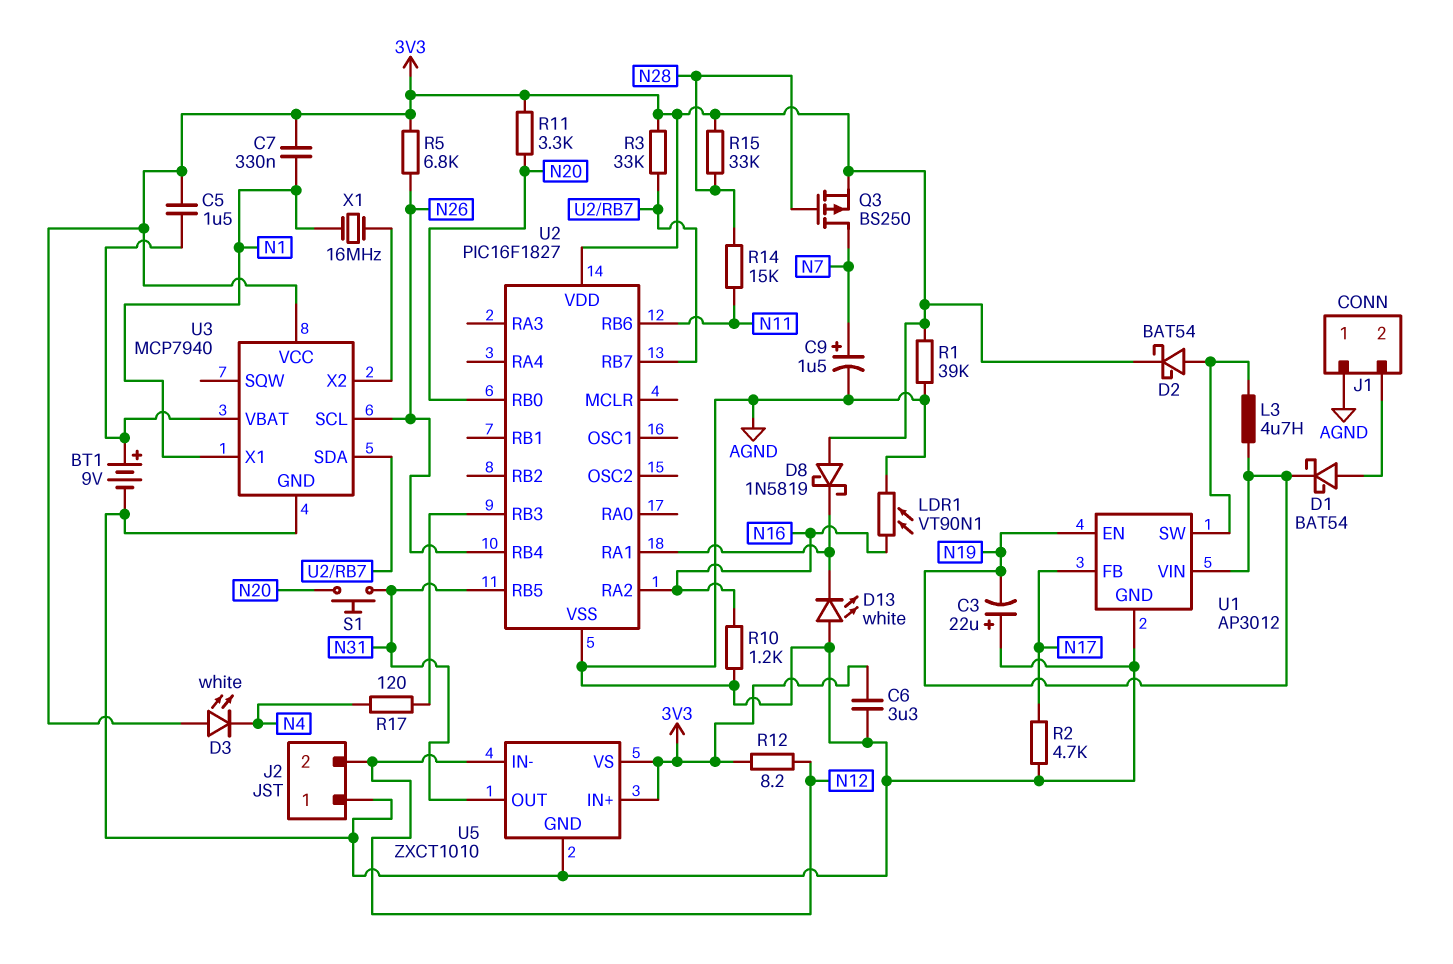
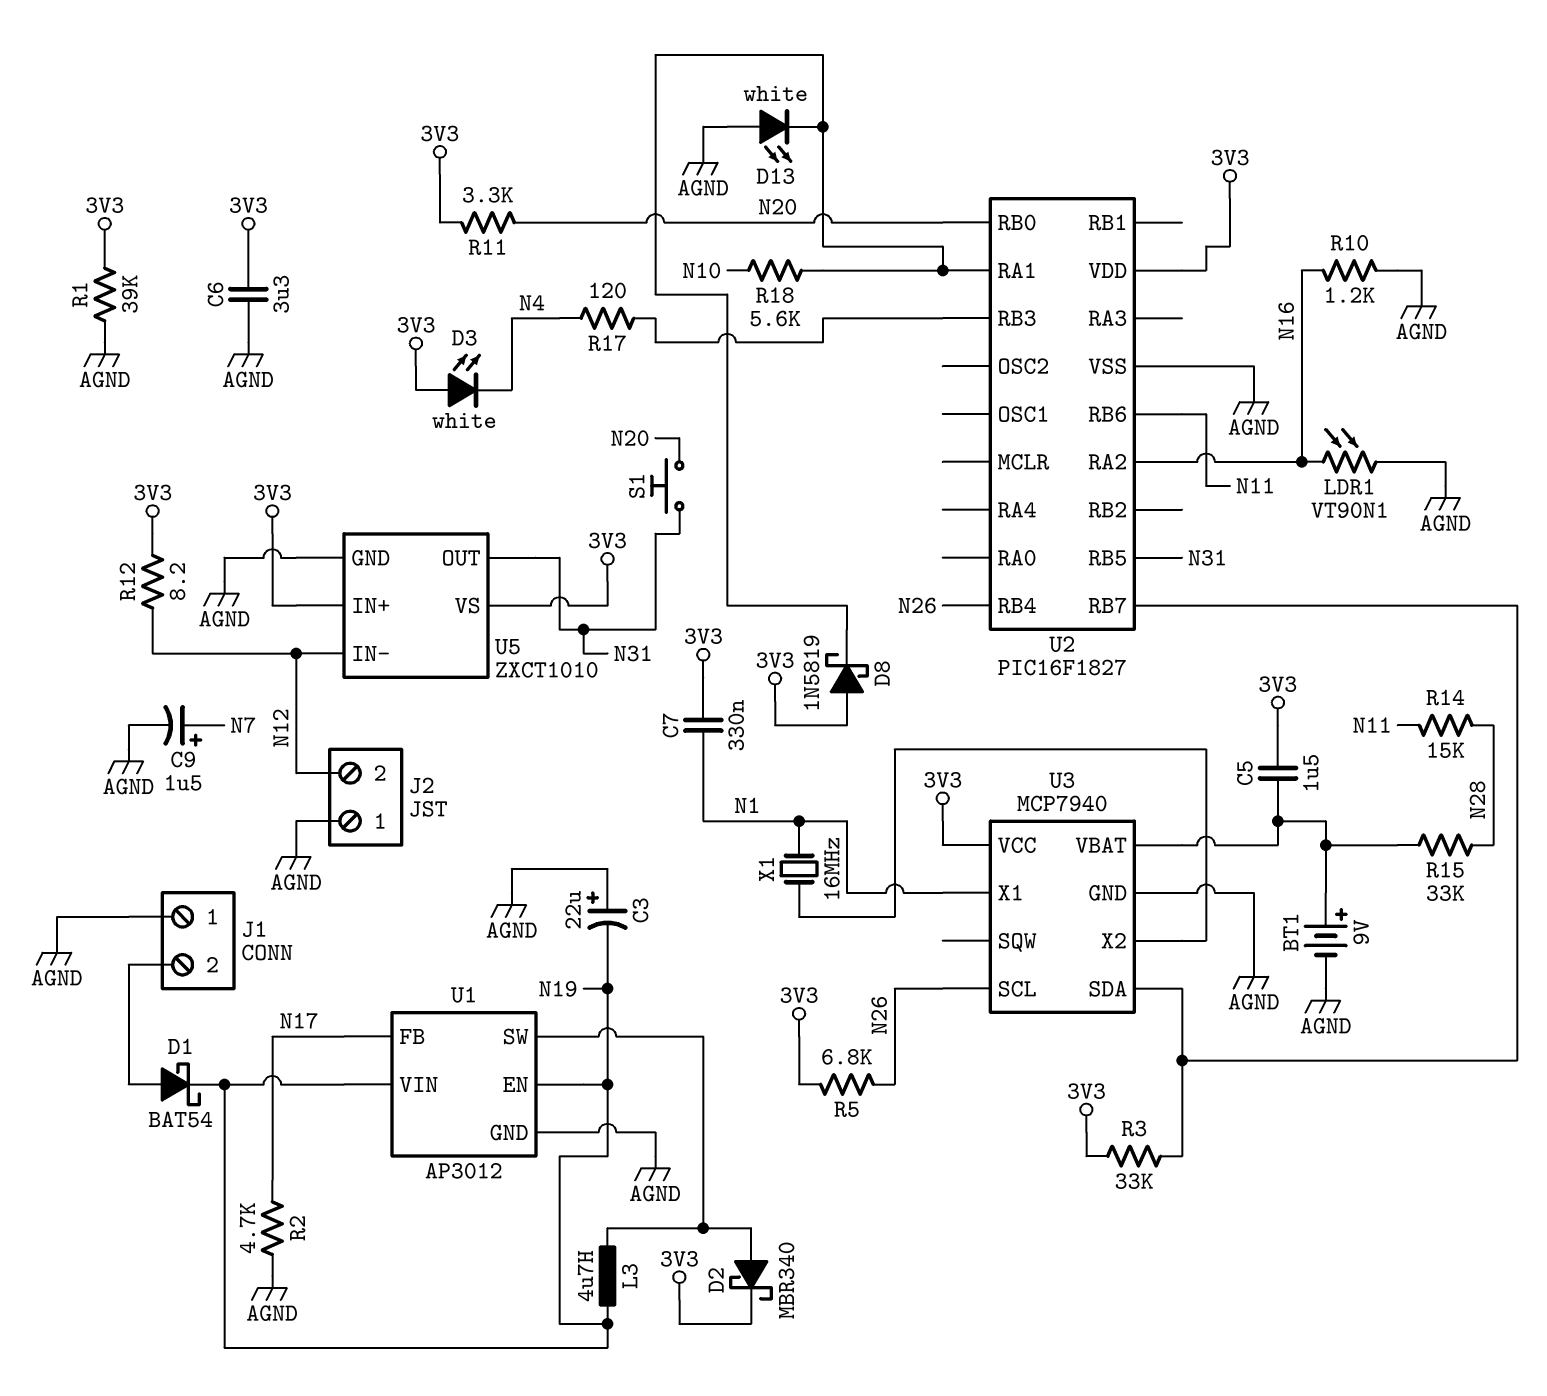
D2: schottky BAT54 (A U1/SW, K 3V3) -> schottky MBR340 (A U1/SW, K 3V3)
Q3: PMOS BS250 (G N28, D N7, S 3V3) -> none
R15: 33k (3V3, N28) -> 33k (N28, U3/VBAT)
R18: none -> 5.6k (N10, U2/RA1)

